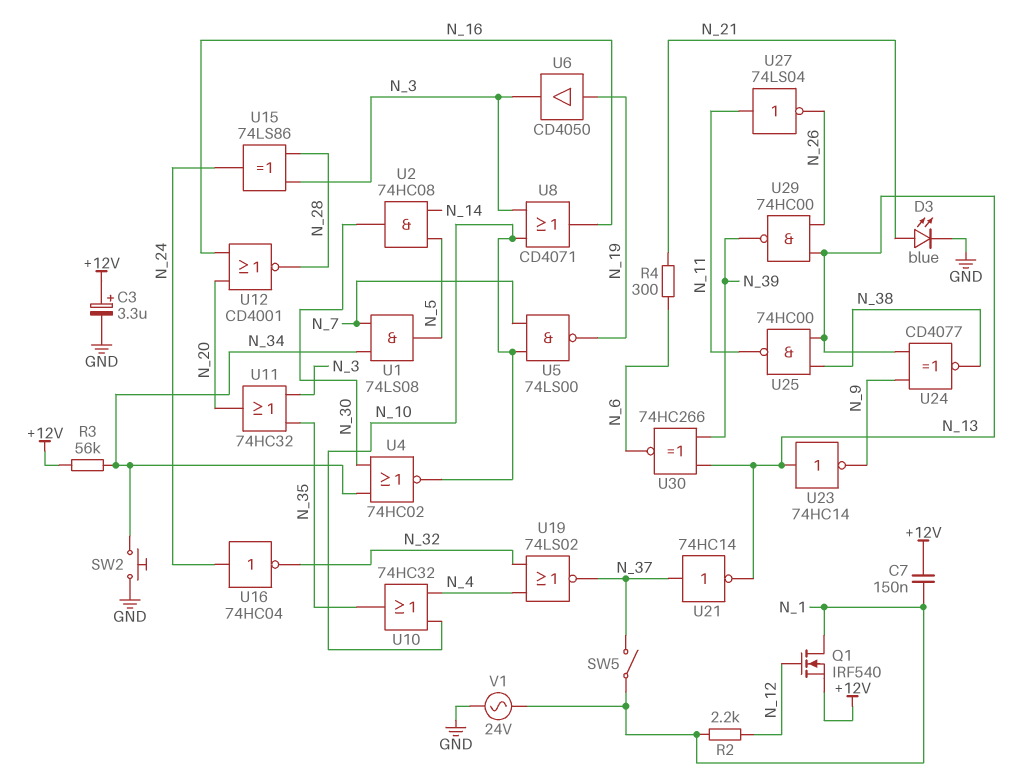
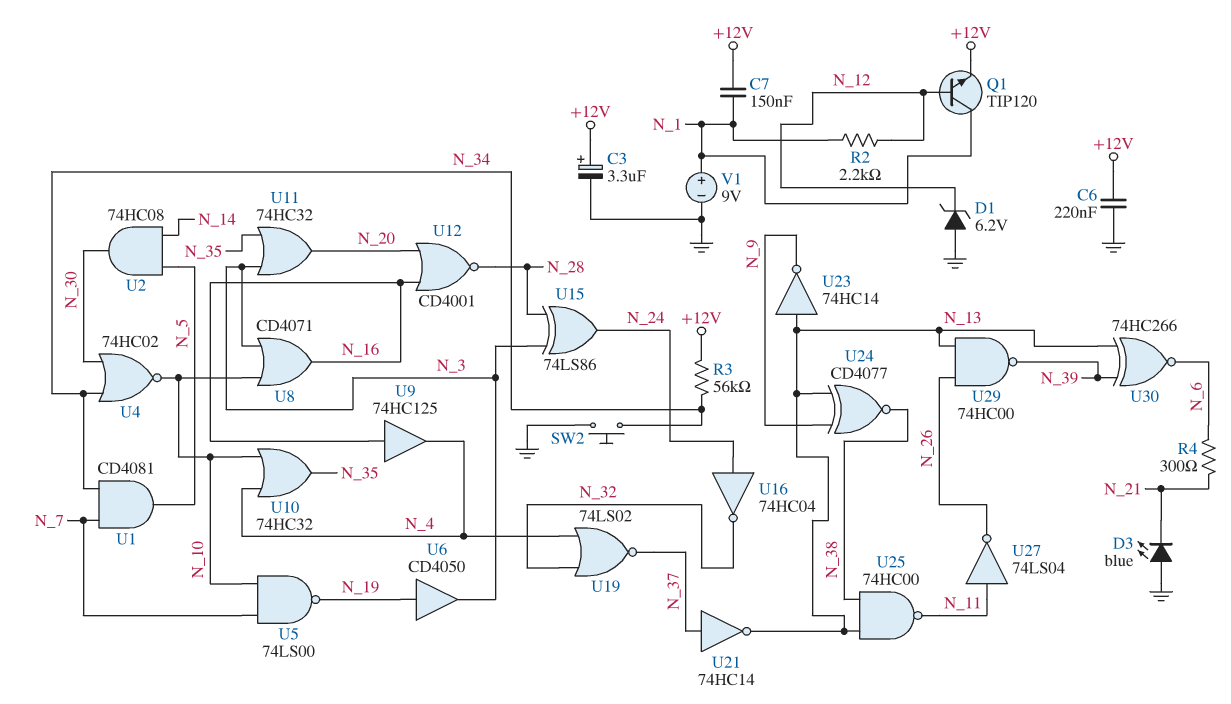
C6: none -> 220nF (+12V, GND)
D1: none -> zener 6.2V (A GND, K N_12)
D3: LED blue (A N_21, K GND) -> LED blue (A GND, K N_21)
Q1: NMOS IRF540 (G N_12, D N_1, S +12V) -> NPN TIP120 (B N_12, C N_1, E +12V)
SW5: switch (N_1, N_37) -> none
U1: AND 74LS08 (in N_7, in N_34, out N_5) -> AND CD4081 (in N_7, in N_34, out N_5)
U9: none -> buffer 74HC125 (in N_16, out N_4)
V1: AC 24V (GND, N_1) -> 9V (plus N_1, minus GND)

